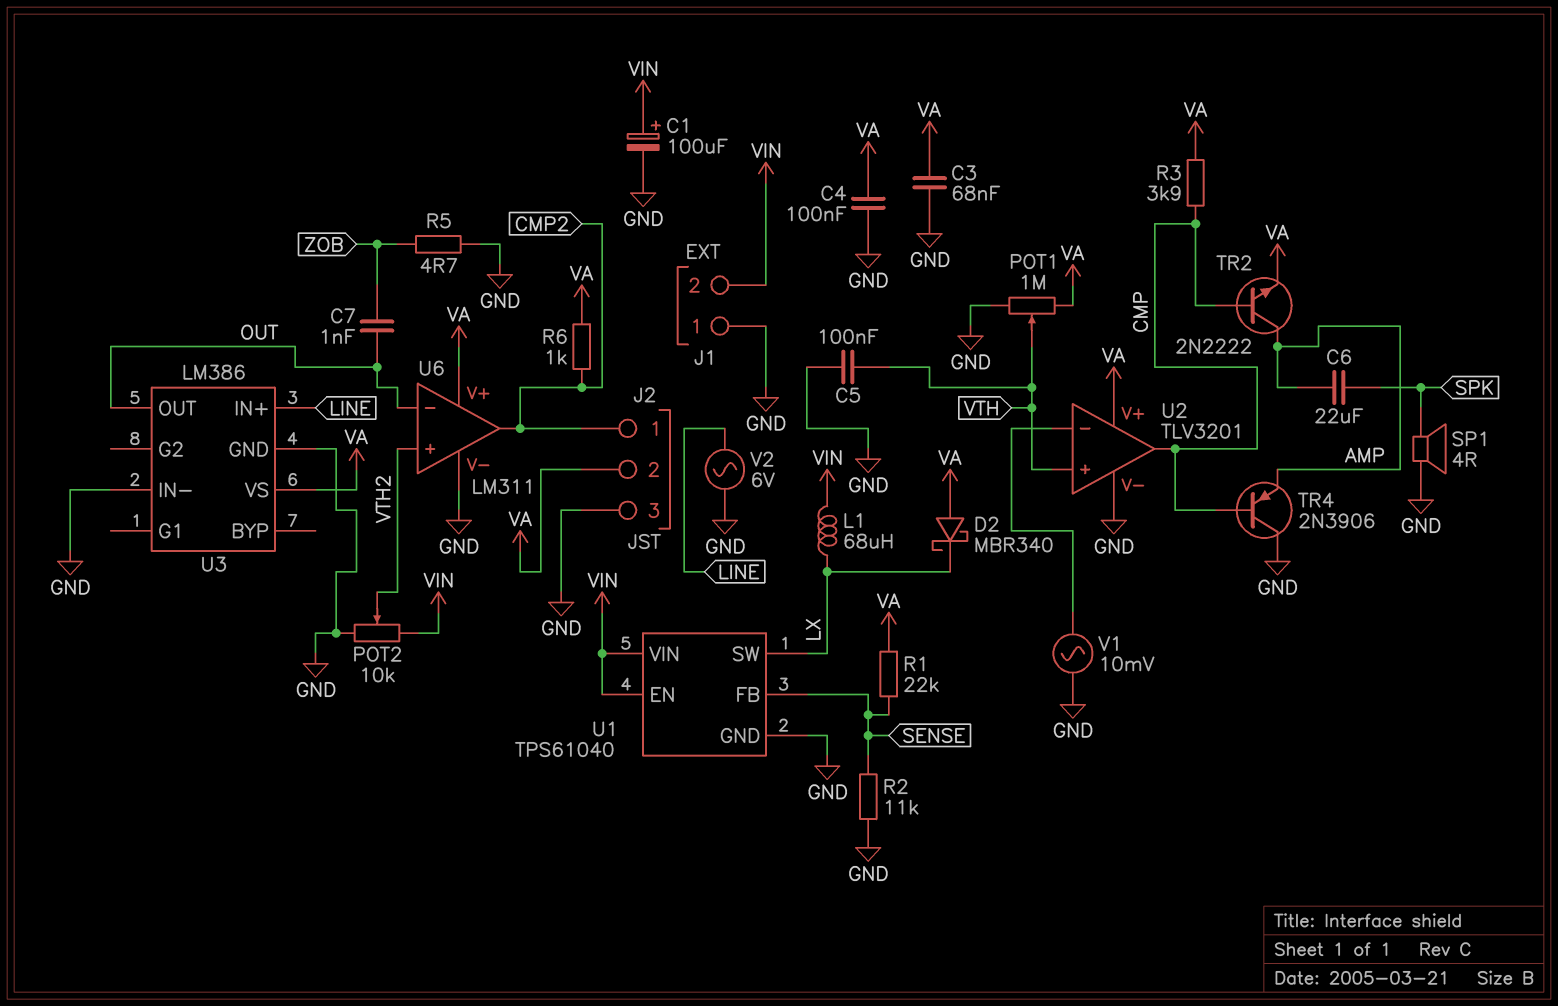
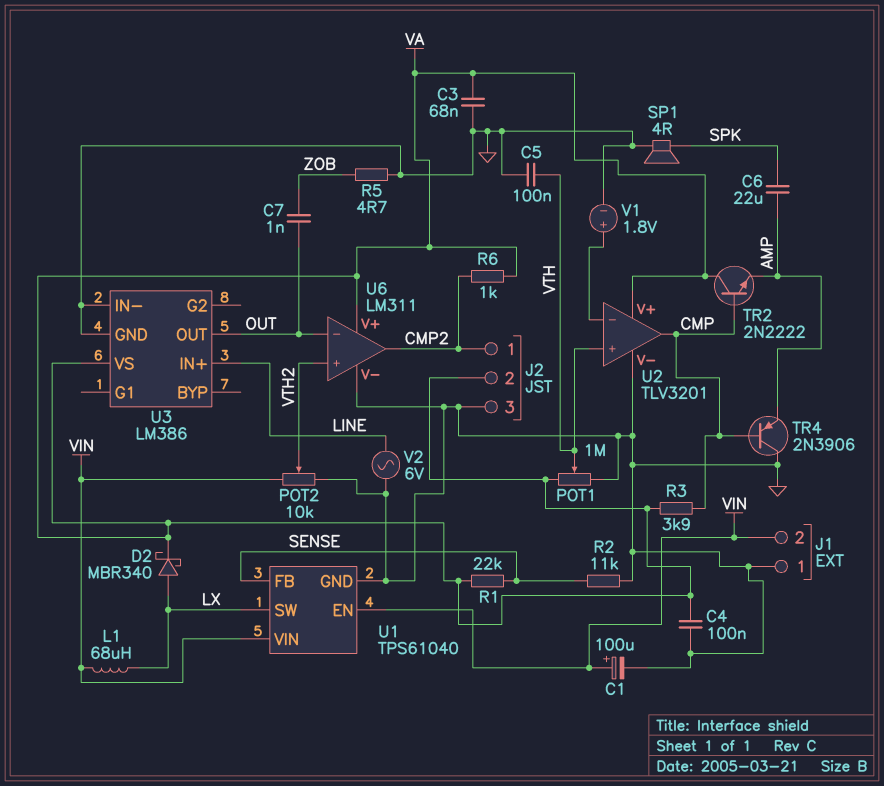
D2: schottky MBR340 (A VA, K LX) -> schottky MBR340 (A LX, K VA)
TR2: NPN 2N2222 (B CMP, C AMP, E VA) -> NPN 2N2222 (B CMP, C VA, E AMP)
V1: AC 10mV (GND, U2/in-) -> 1.8V (plus U2/in-, minus GND)

